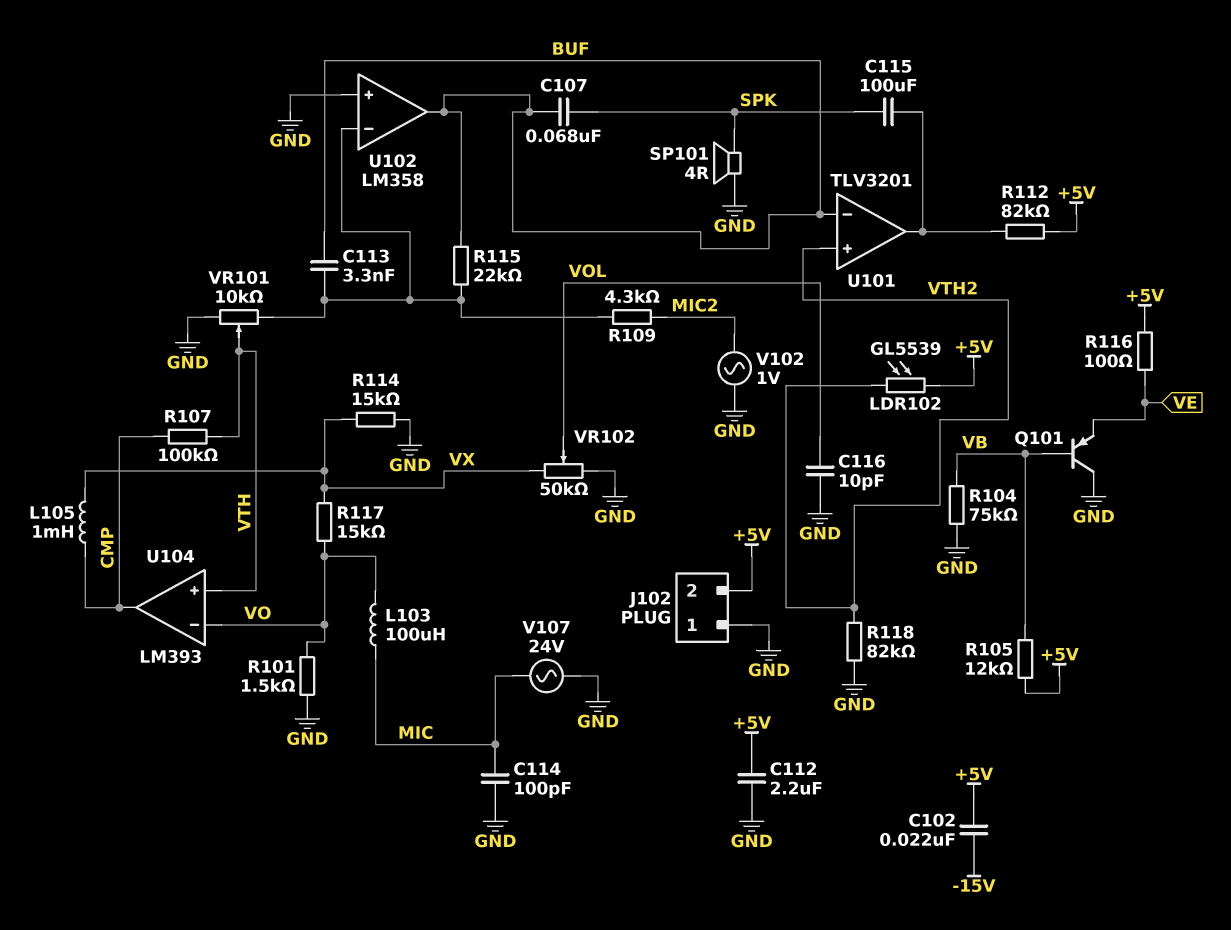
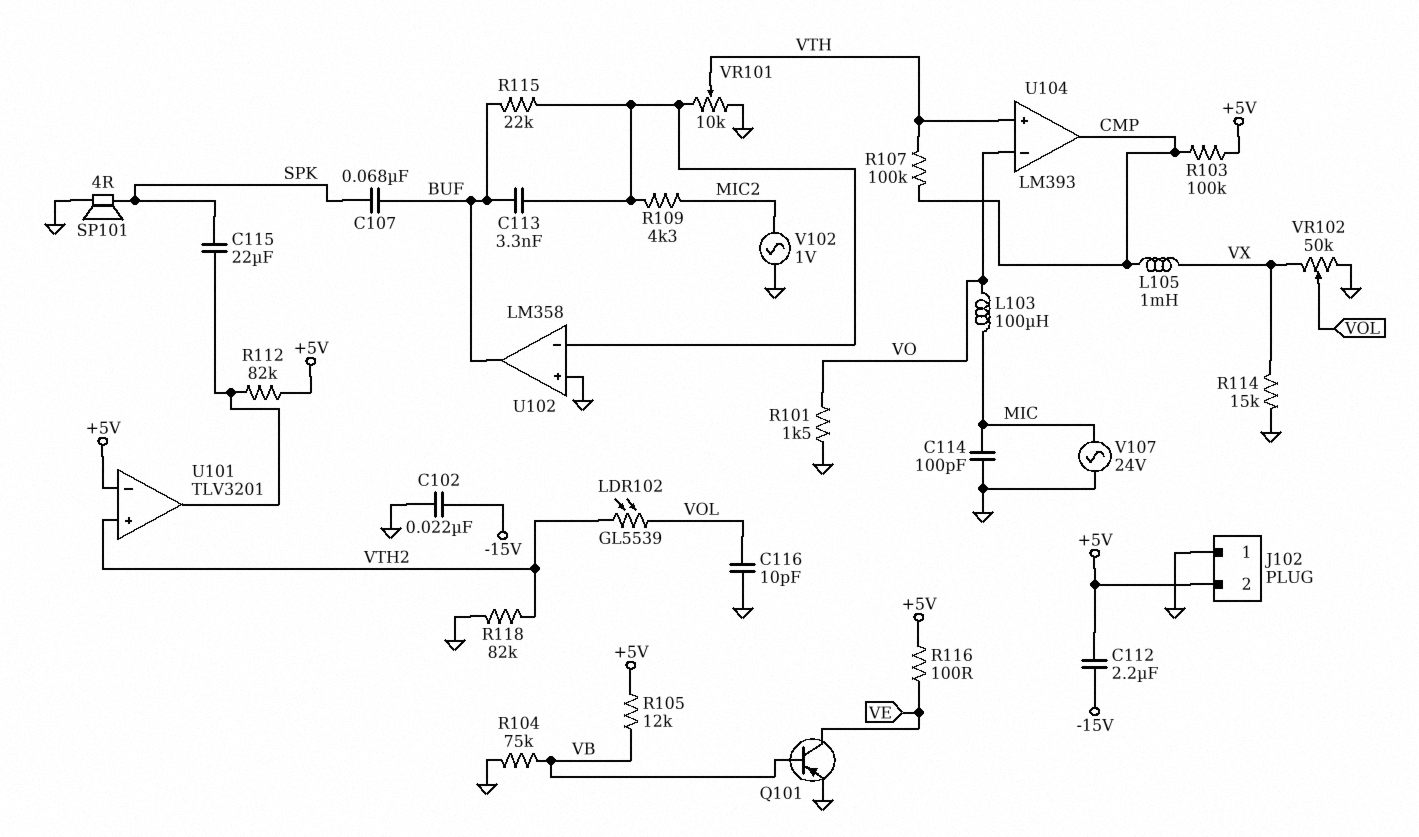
C102: 22nF (+5V, -15V) -> 22nF (-15V, GND)
C112: 2.2uF (+5V, GND) -> 2.2uF (+5V, -15V)
C115: 100uF (SPK, U101/out) -> 22uF (SPK, U101/out)
LDR102: GL5539 (+5V, VTH2) -> GL5539 (VOL, VTH2)
Q101: PNP (B VB, C GND, E VE) -> PNP (B VB, C VE, E GND)
R103: none -> 100k (+5V, CMP)
R117: 15k (VO, VX) -> none
U101 pin in-: BUF -> +5V

